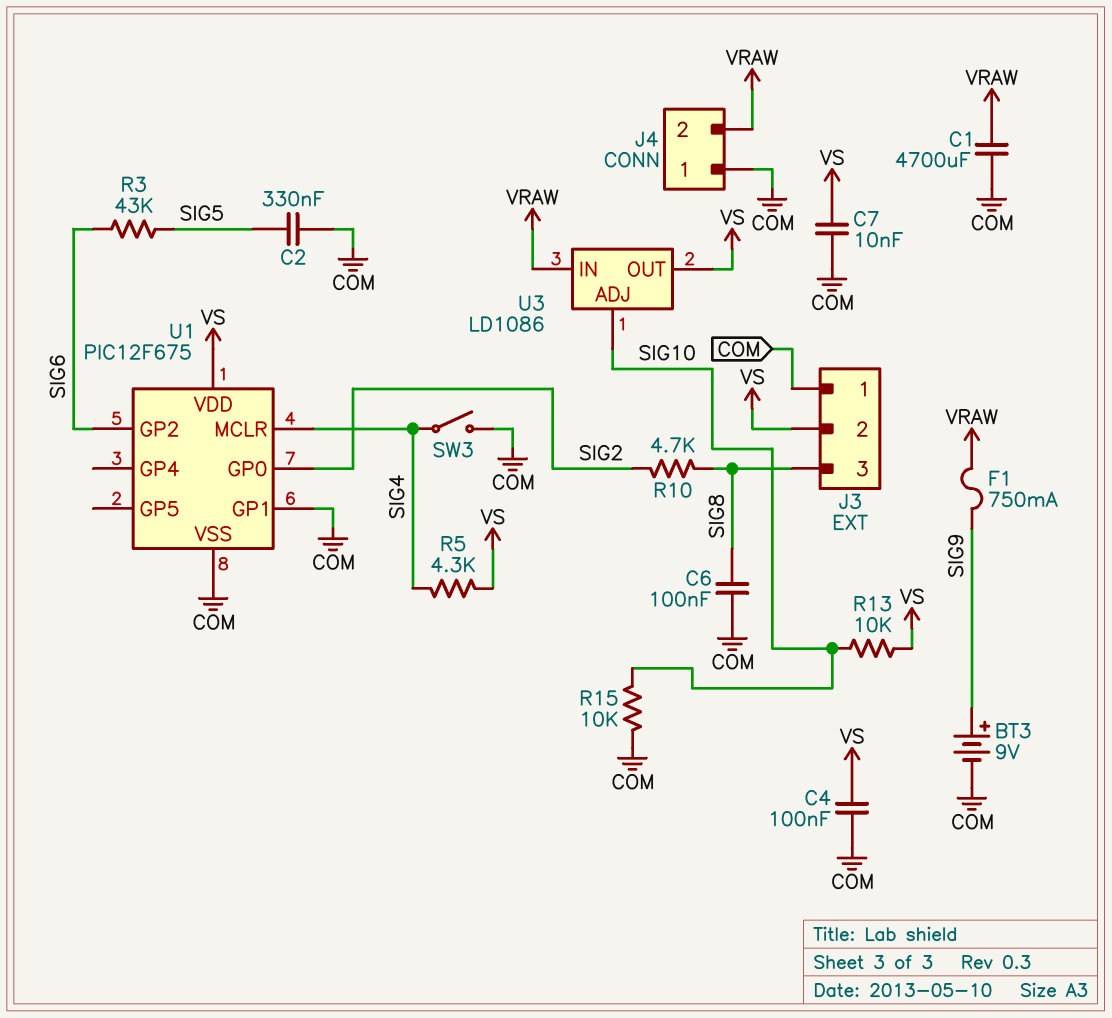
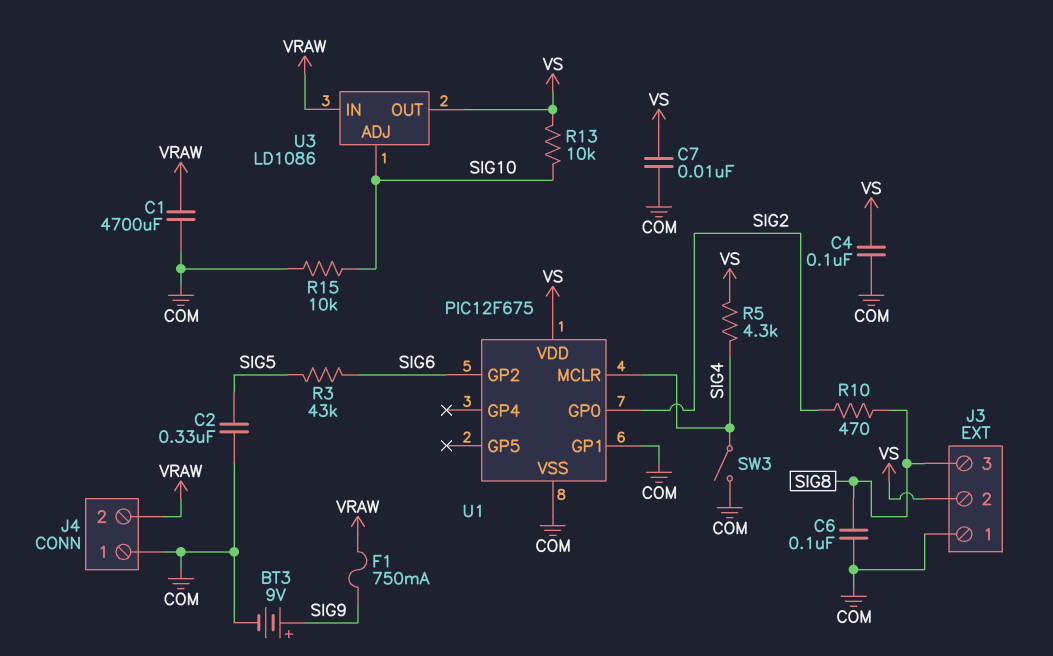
R10: 4.7k (SIG2, SIG8) -> 470 (SIG2, SIG8)

